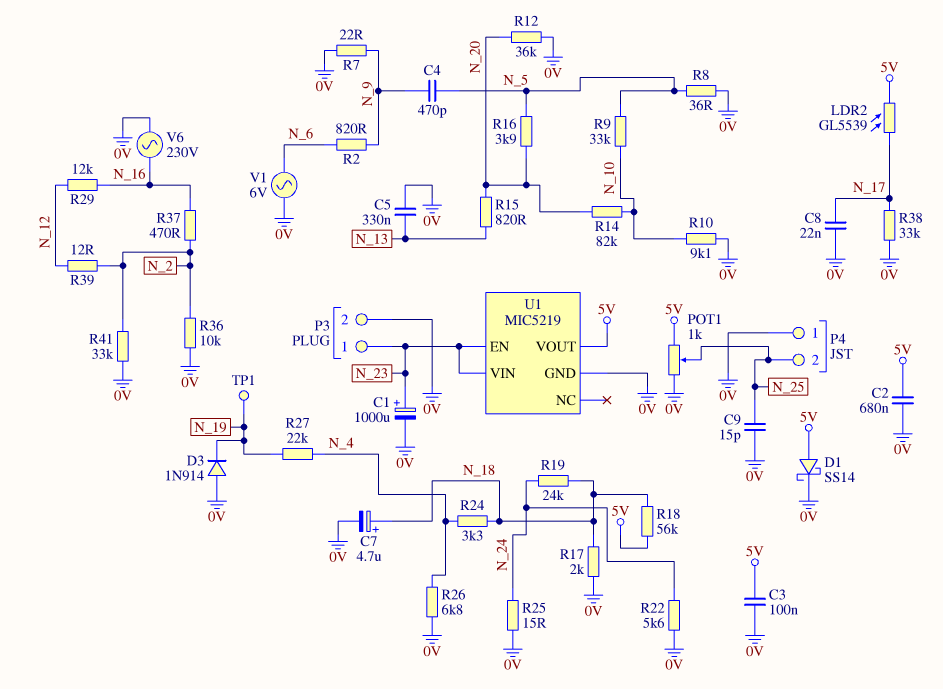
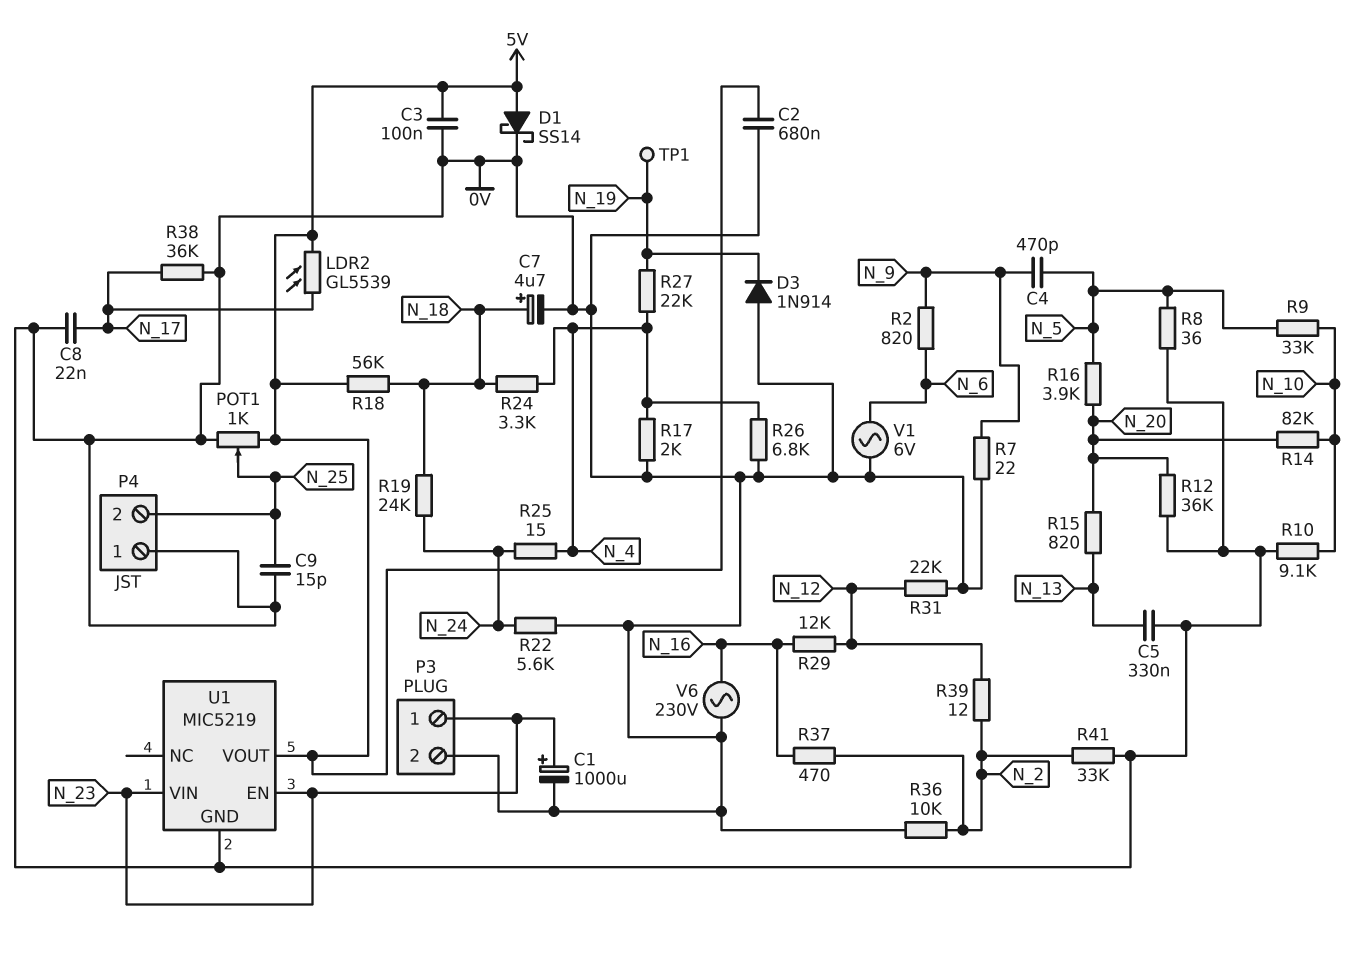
R17: 2k (0V, N_18) -> 2k (0V, N_4)
R25: 15 (0V, N_24) -> 15 (N_4, N_24)
R31: none -> 22k (0V, N_12)
R38: 33k (0V, N_17) -> 36k (0V, N_17)

